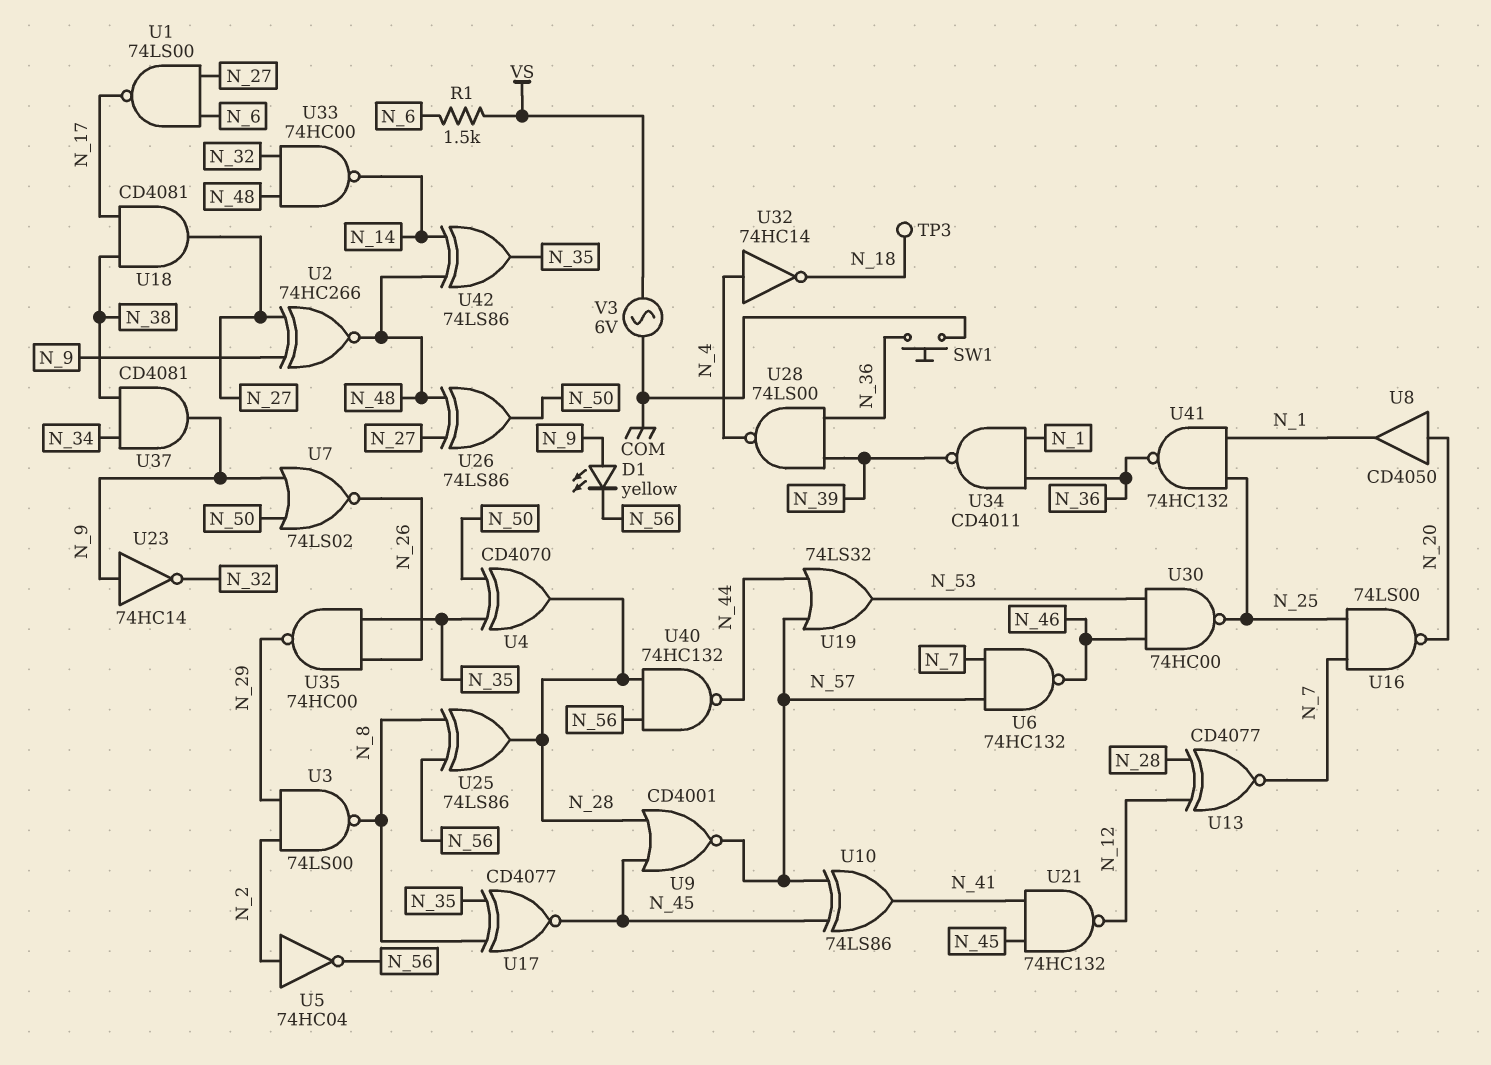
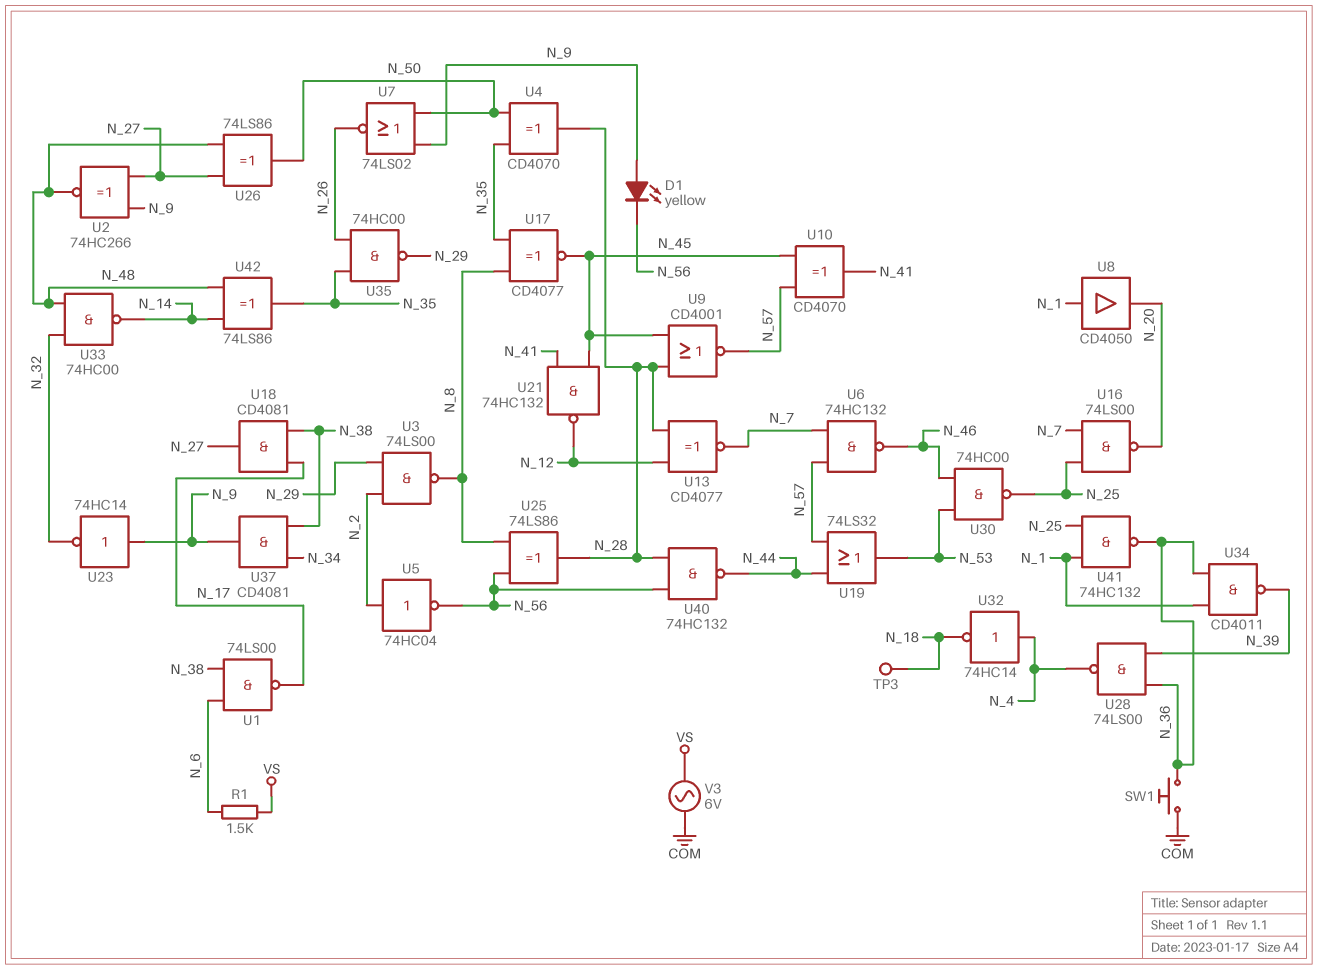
U1: NAND 74LS00 (in N_6, in N_27, out N_17) -> NAND 74LS00 (in N_6, in N_38, out N_17)
U8: buffer CD4050 (in N_20, out N_1) -> buffer CD4050 (in N_1, out N_20)
U10: XOR 74LS86 (in N_45, in N_57, out N_41) -> XOR CD4070 (in N_45, in N_57, out N_41)

